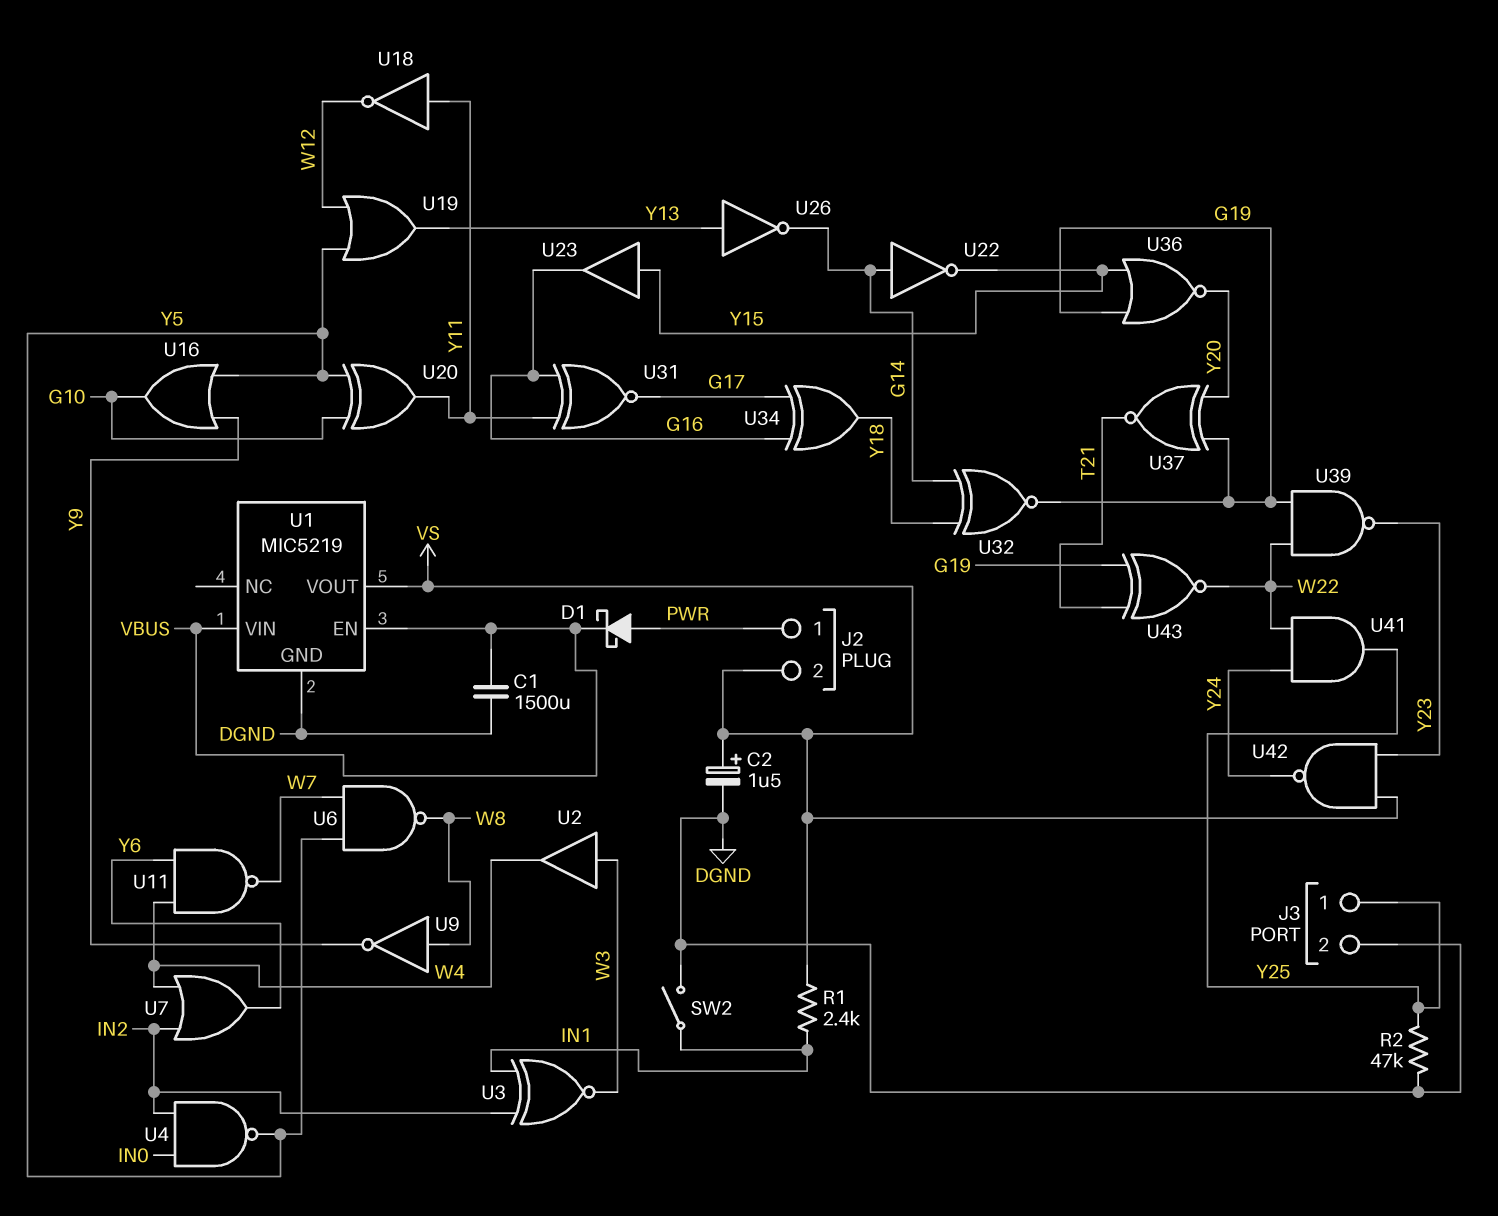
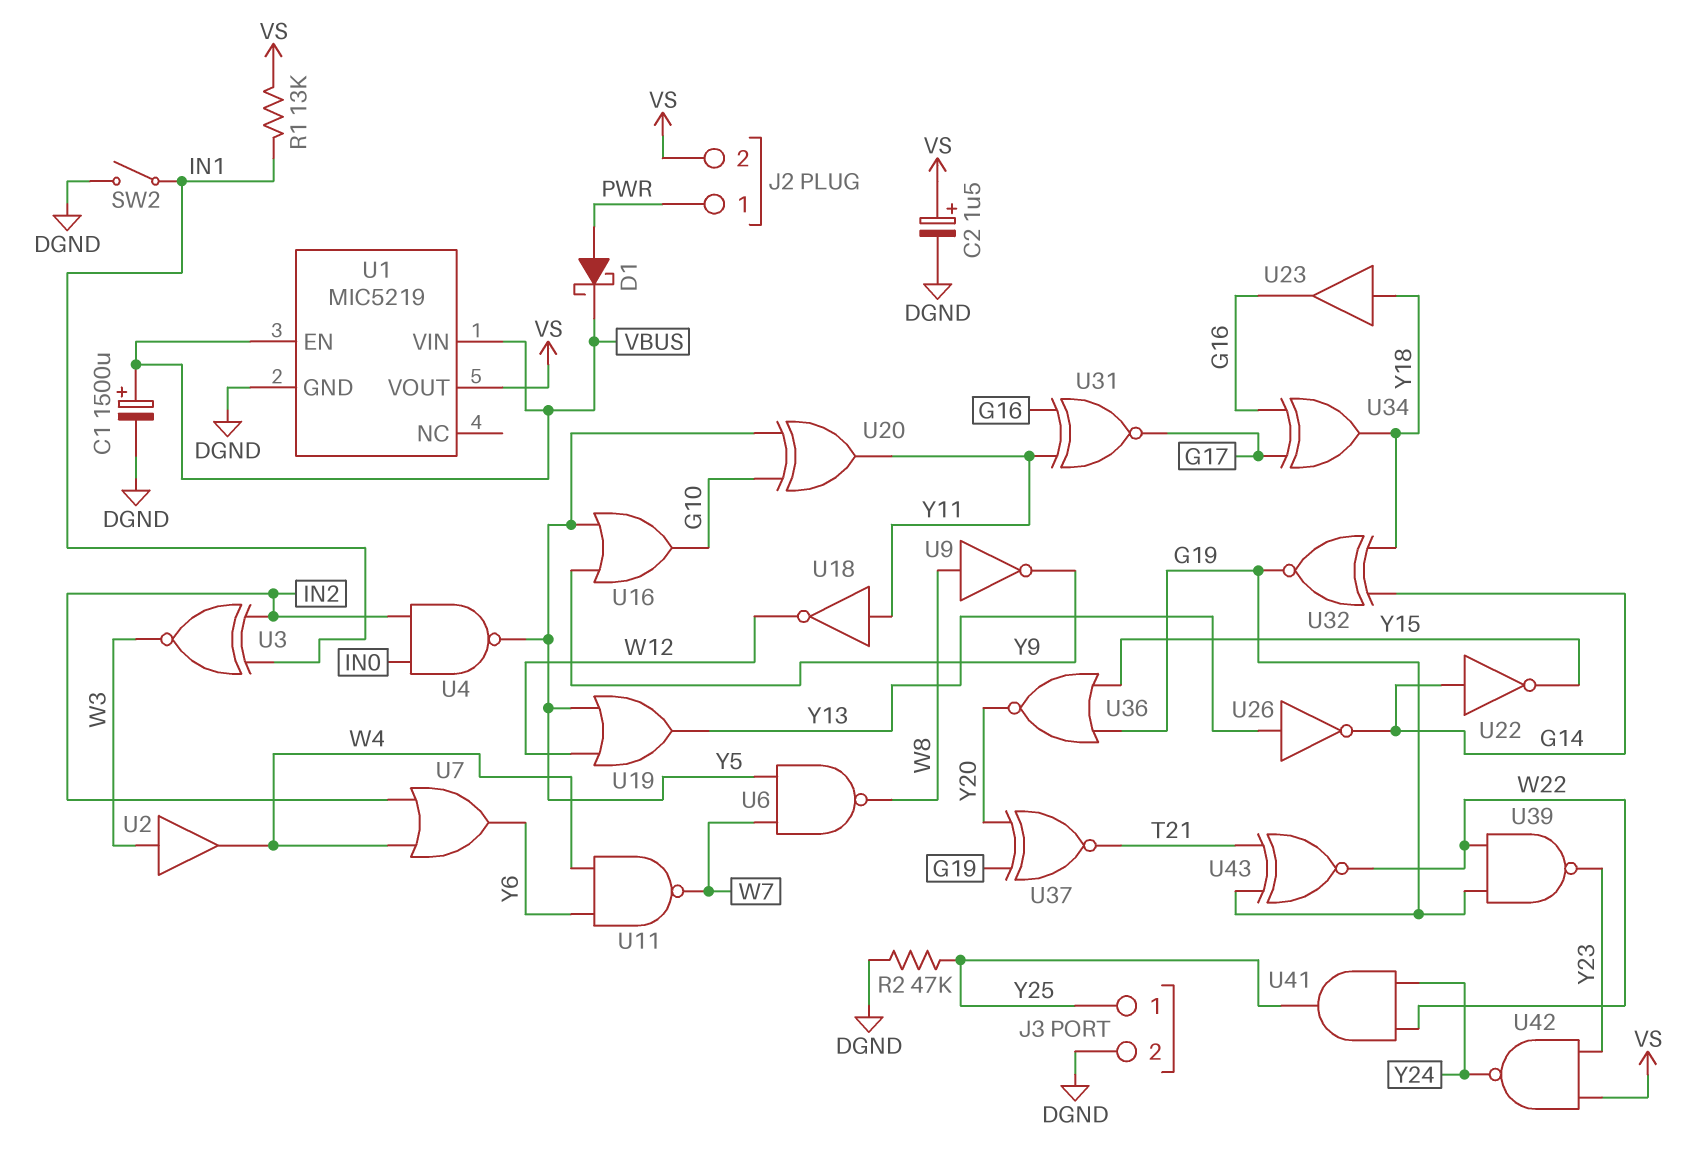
C1: 1500uF (DGND, VBUS) -> 1500uF (plus VBUS, minus DGND)
R1: 2.4k (IN1, VS) -> 13k (IN1, VS)
U23: buffer (in Y15, out G16) -> buffer (in Y18, out G16)

